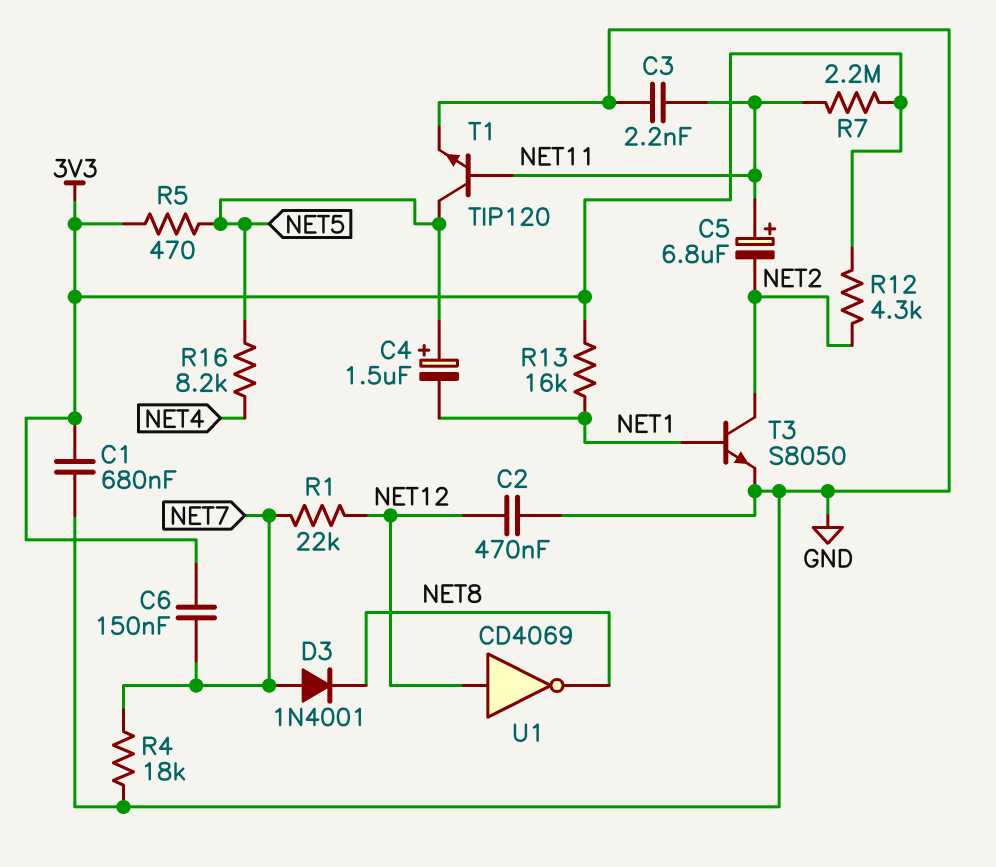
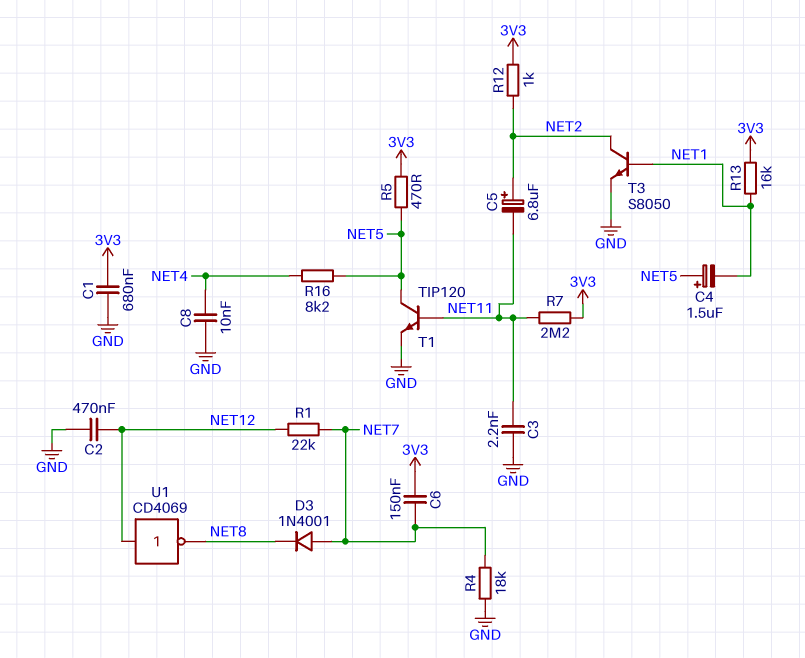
C5: 6.8uF (plus NET11, minus NET2) -> 6.8uF (plus NET2, minus NET11)
C8: none -> 10nF (GND, NET4)
R12: 4.3k (3V3, NET2) -> 1k (3V3, NET2)

